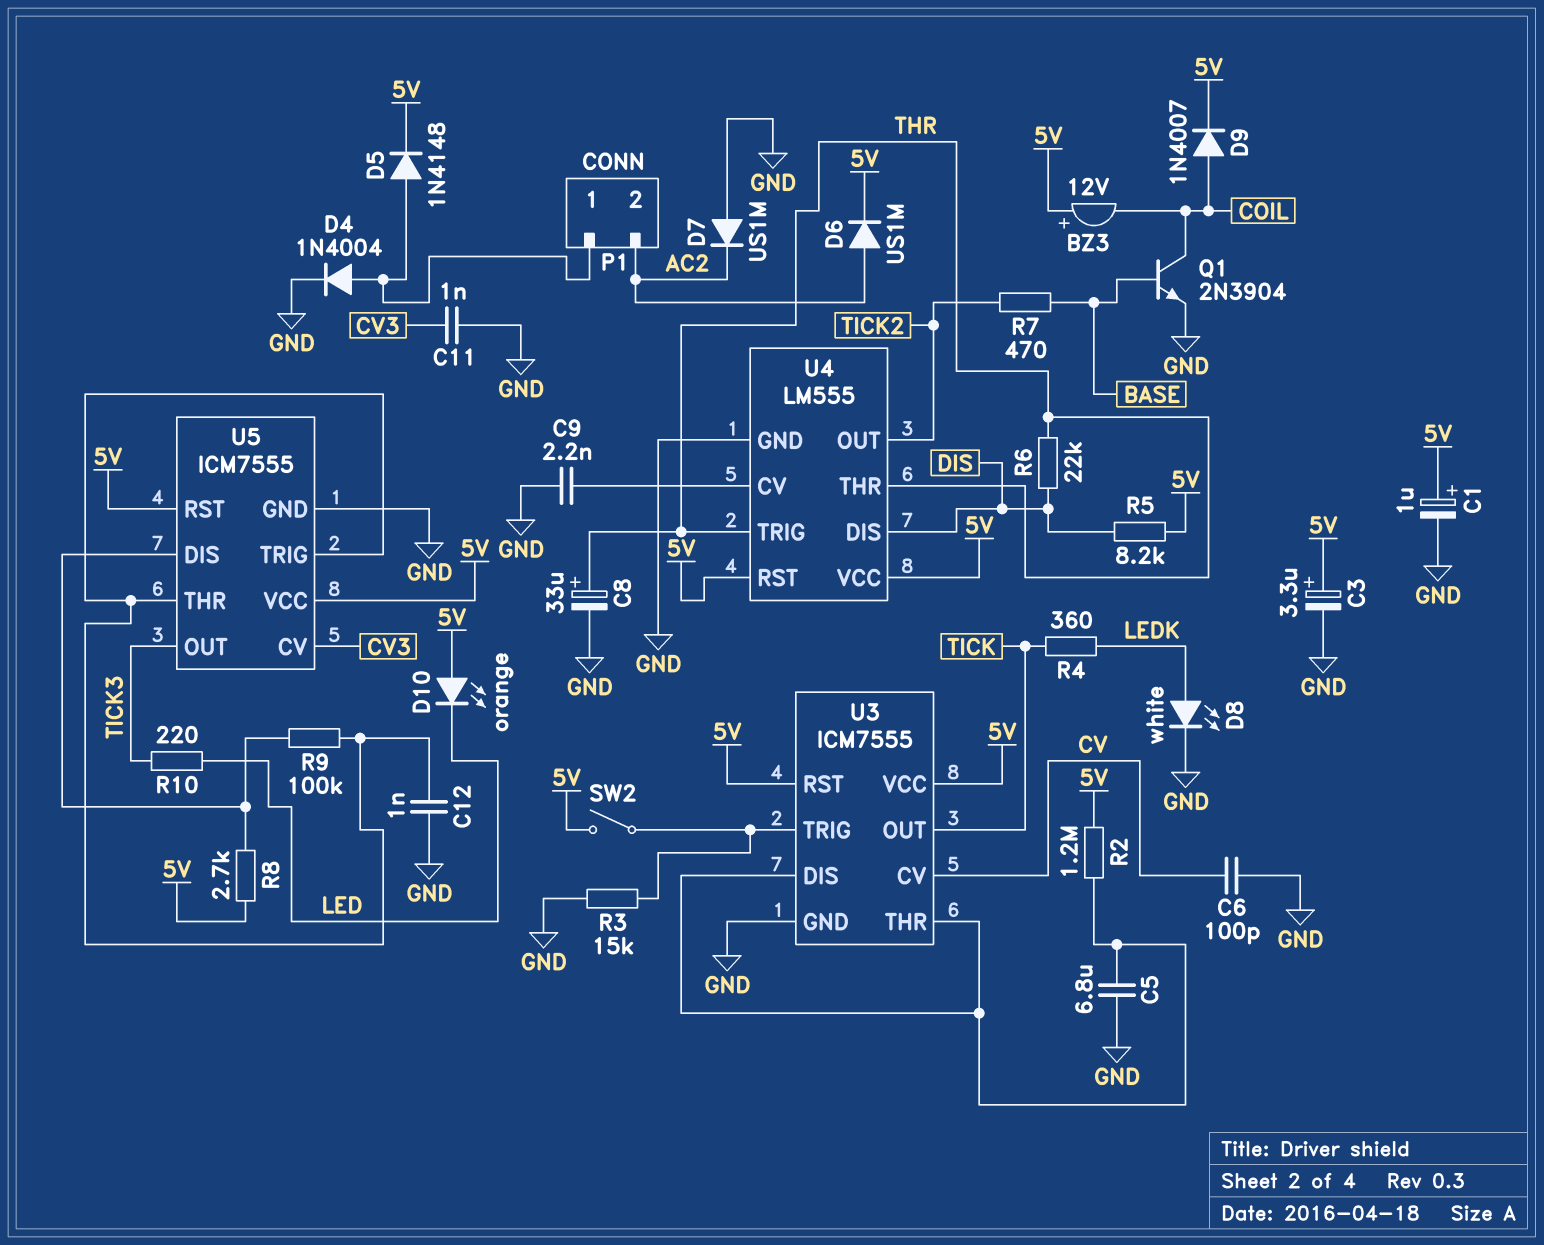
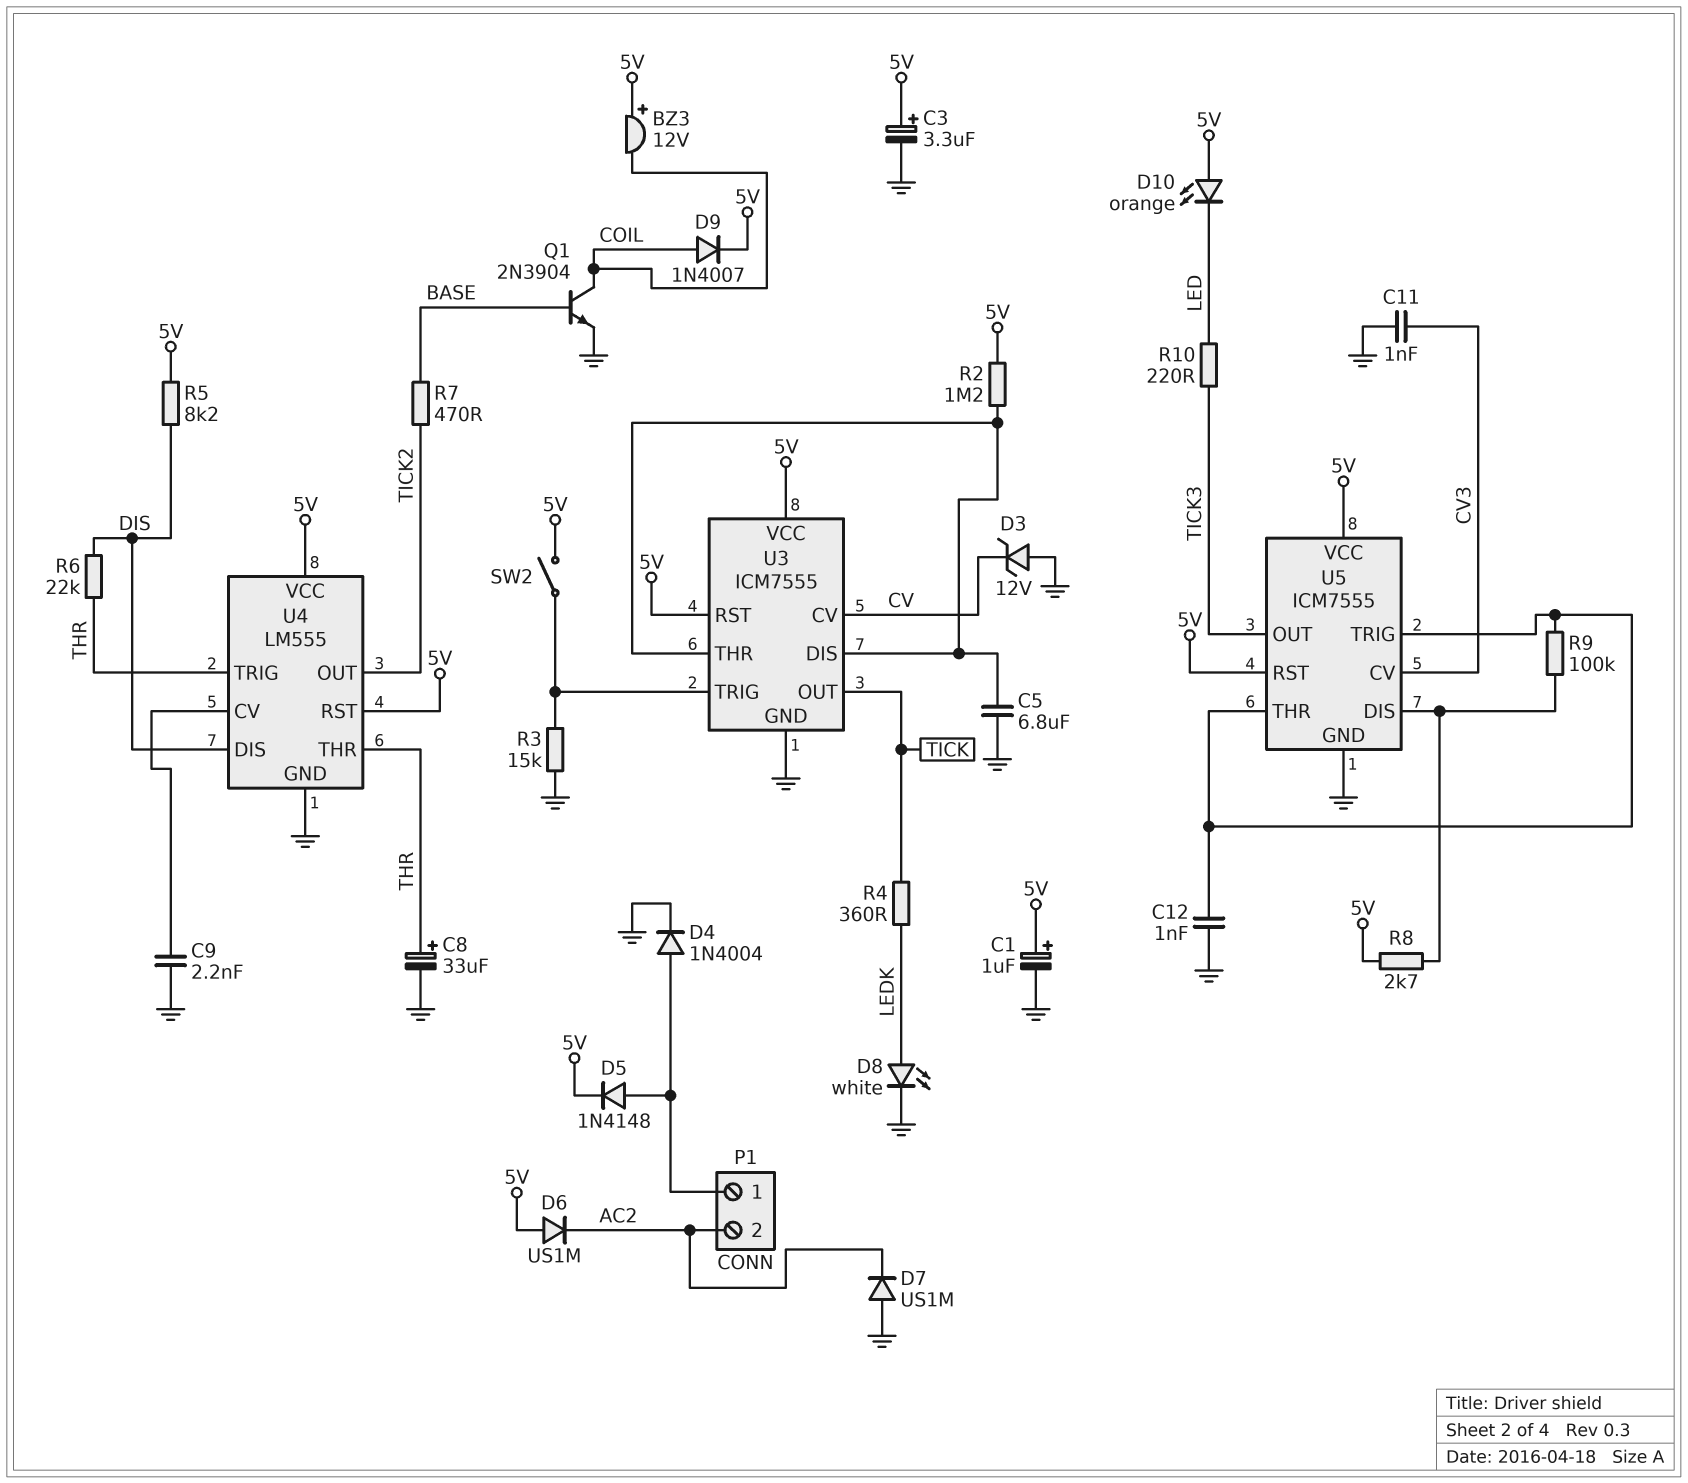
C6: 100pF (CV, GND) -> none
D3: none -> zener 12V (A GND, K CV)
D6: diode US1M (A AC2, K 5V) -> diode US1M (A 5V, K AC2)

